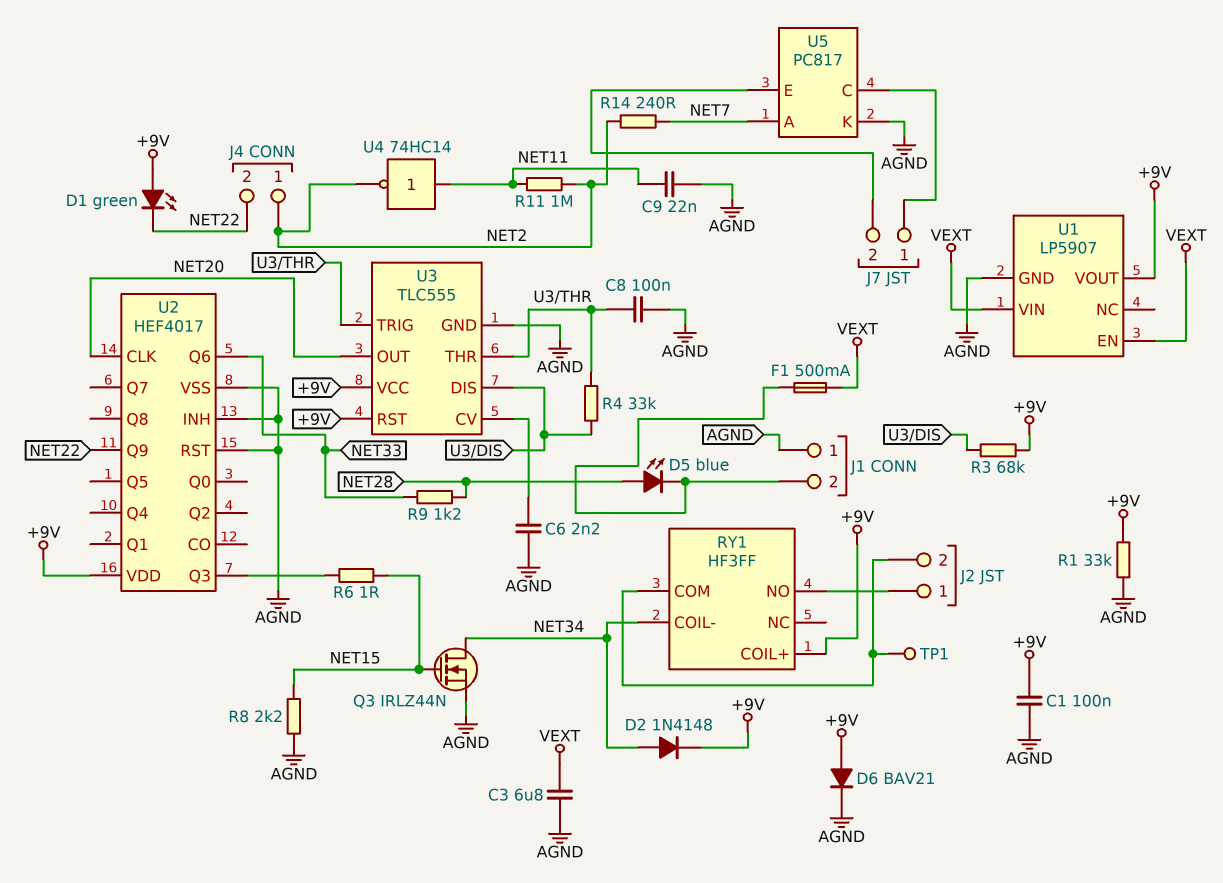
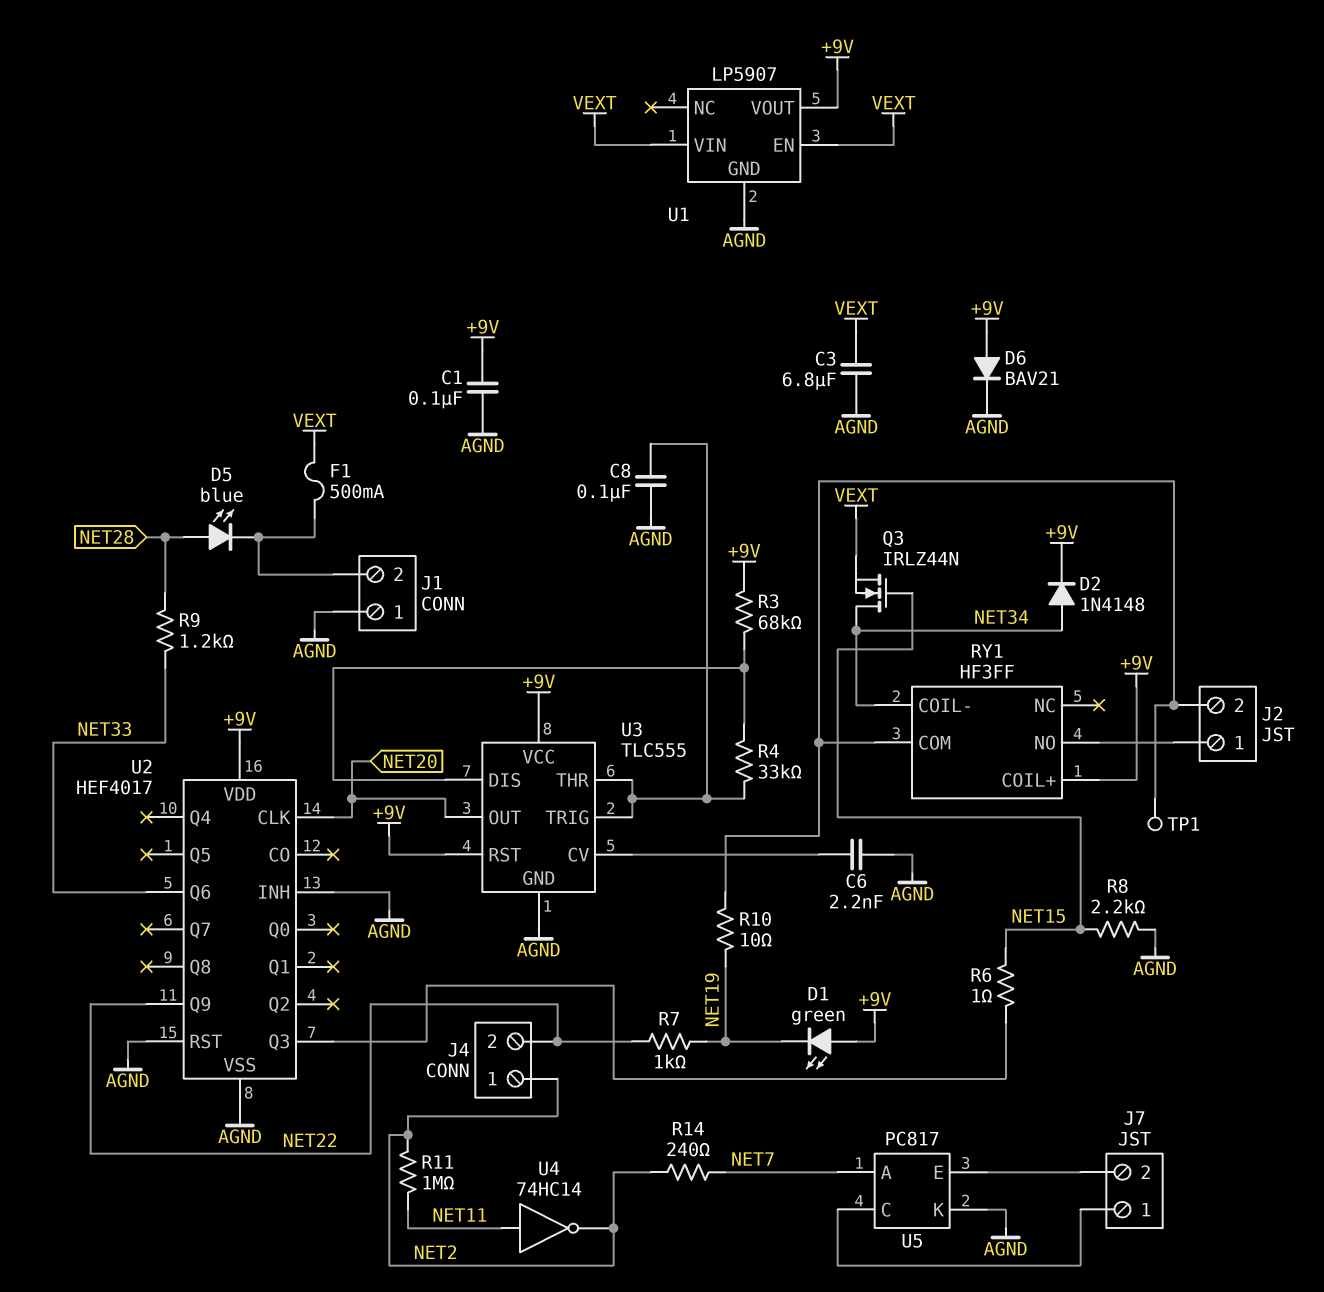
C9: 22nF (AGND, NET11) -> none
D1: LED green (A +9V, K NET22) -> LED green (A +9V, K NET19)
Q3: NMOS IRLZ44N (G NET15, D NET34, S AGND) -> NMOS IRLZ44N (G NET15, D NET34, S VEXT)
R1: 33k (+9V, AGND) -> none
R7: none -> 1k (NET19, NET22)
R10: none -> 10 (J2/2, NET19)

